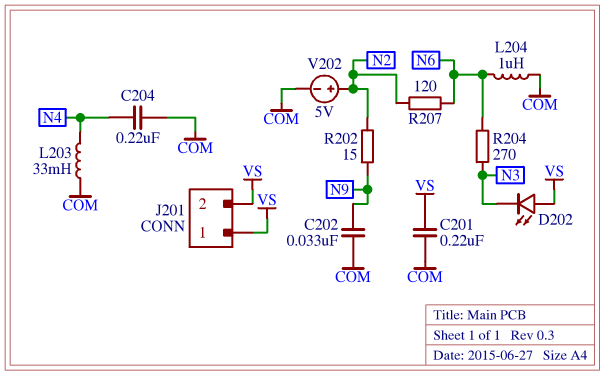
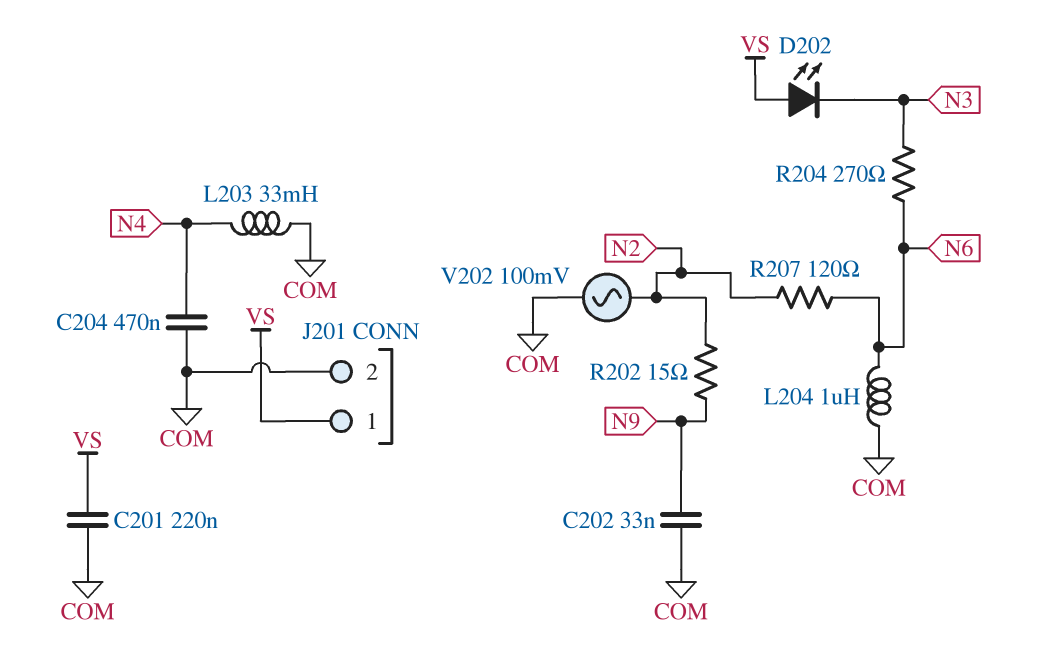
C204: 220nF (COM, N4) -> 470nF (COM, N4)
J201 pin 2: VS -> COM
V202: 5V (plus N2, minus COM) -> AC 100mV (COM, N2)

